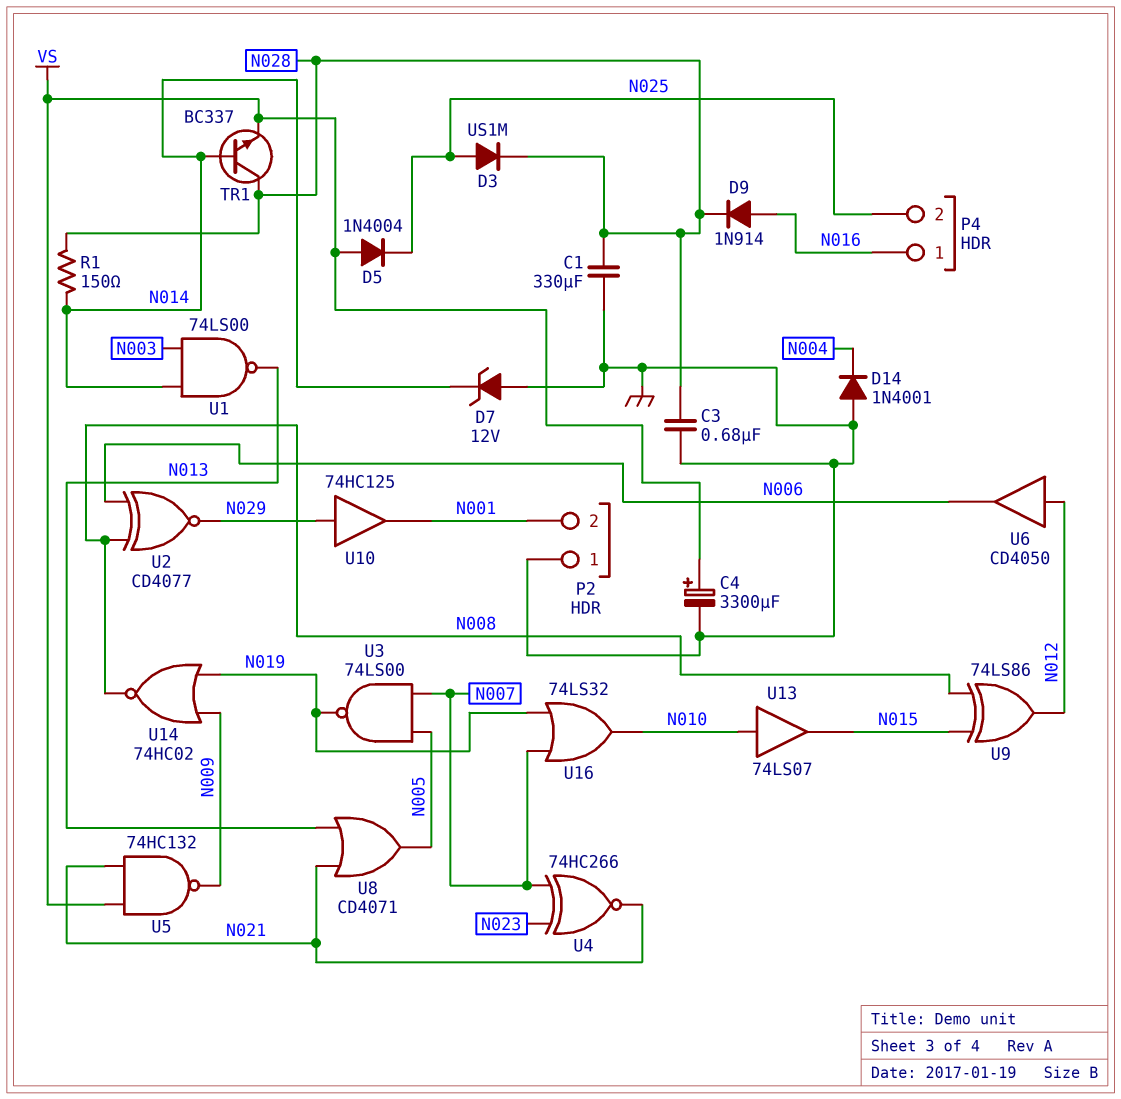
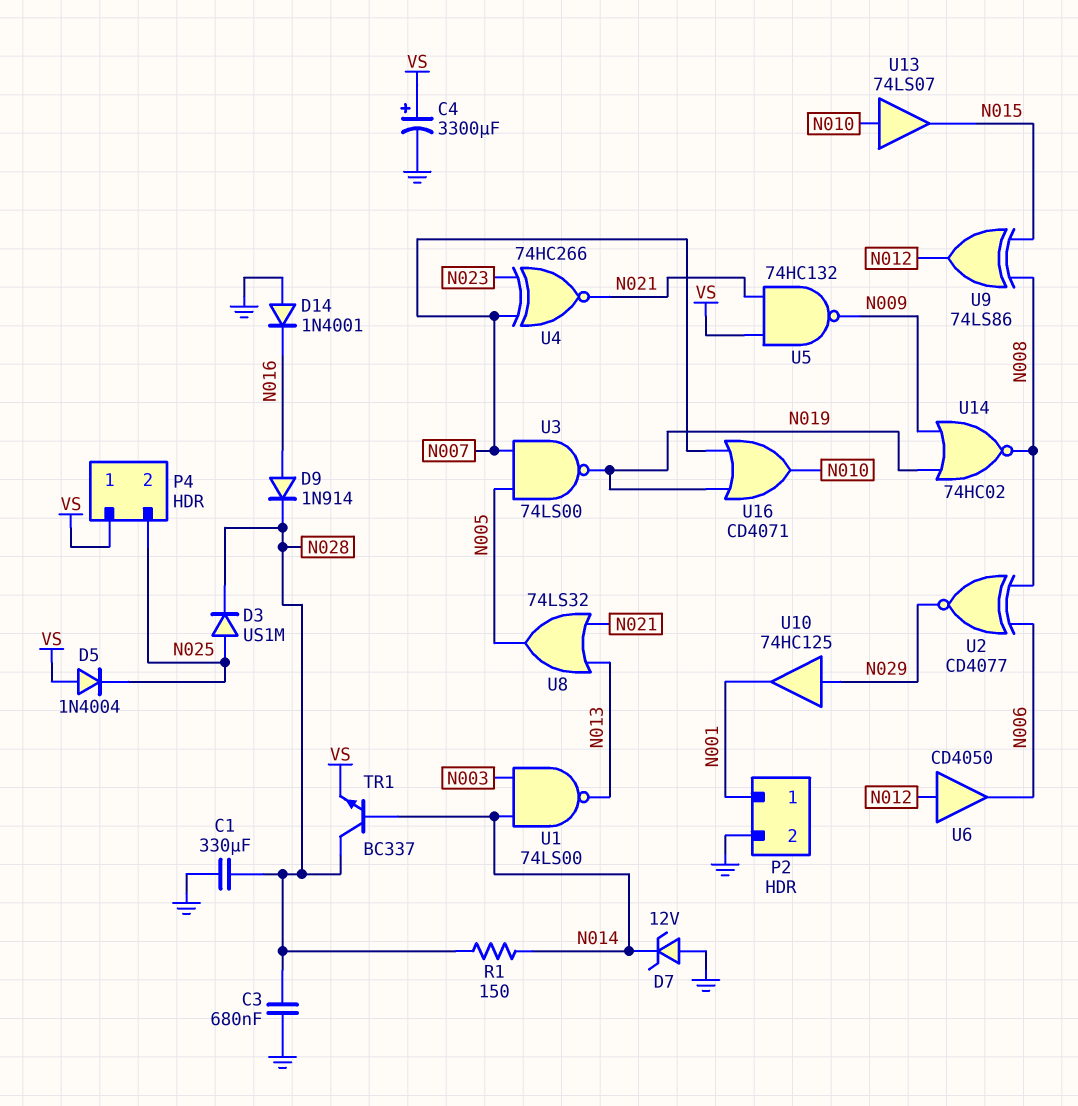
D14: diode 1N4001 (A GND, K N004) -> diode 1N4001 (A GND, K N016)
P2 pin 1: GND -> N001
P2 pin 2: N001 -> GND
P4 pin 1: N016 -> VS
U8: OR CD4071 (in N013, in N021, out N005) -> OR 74LS32 (in N013, in N021, out N005)
U16: OR 74LS32 (in N007, in N019, out N010) -> OR CD4071 (in N007, in N019, out N010)

